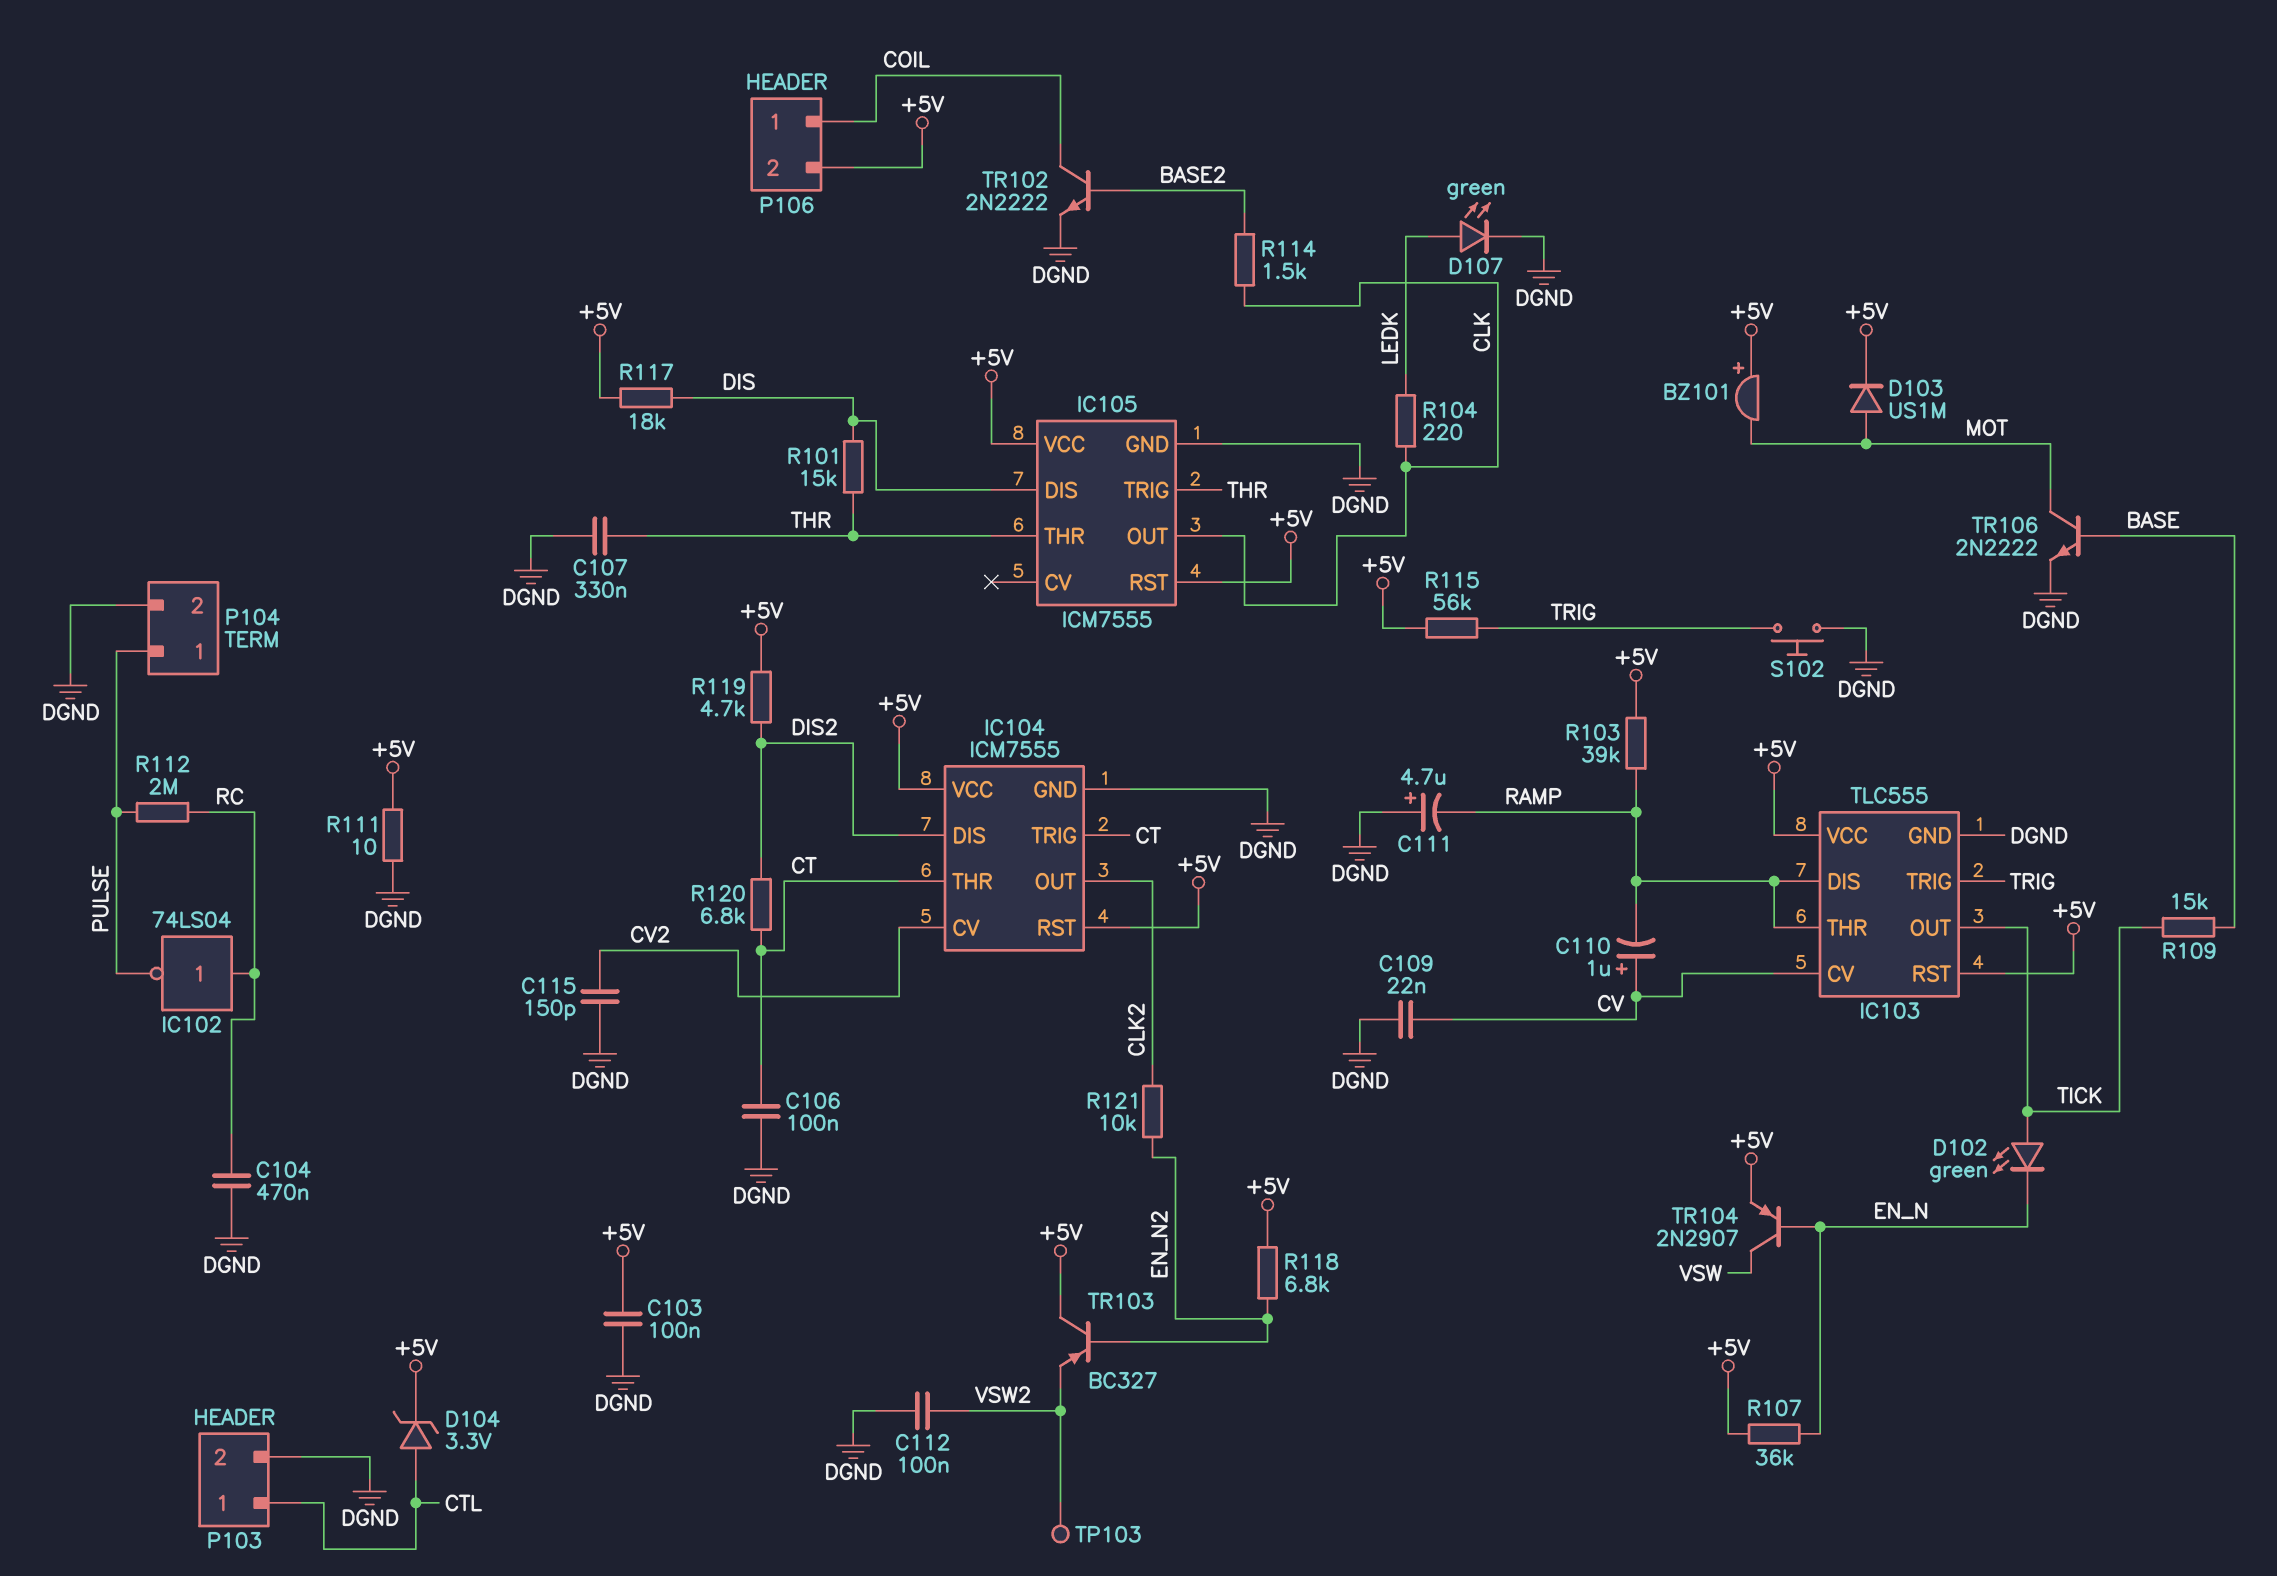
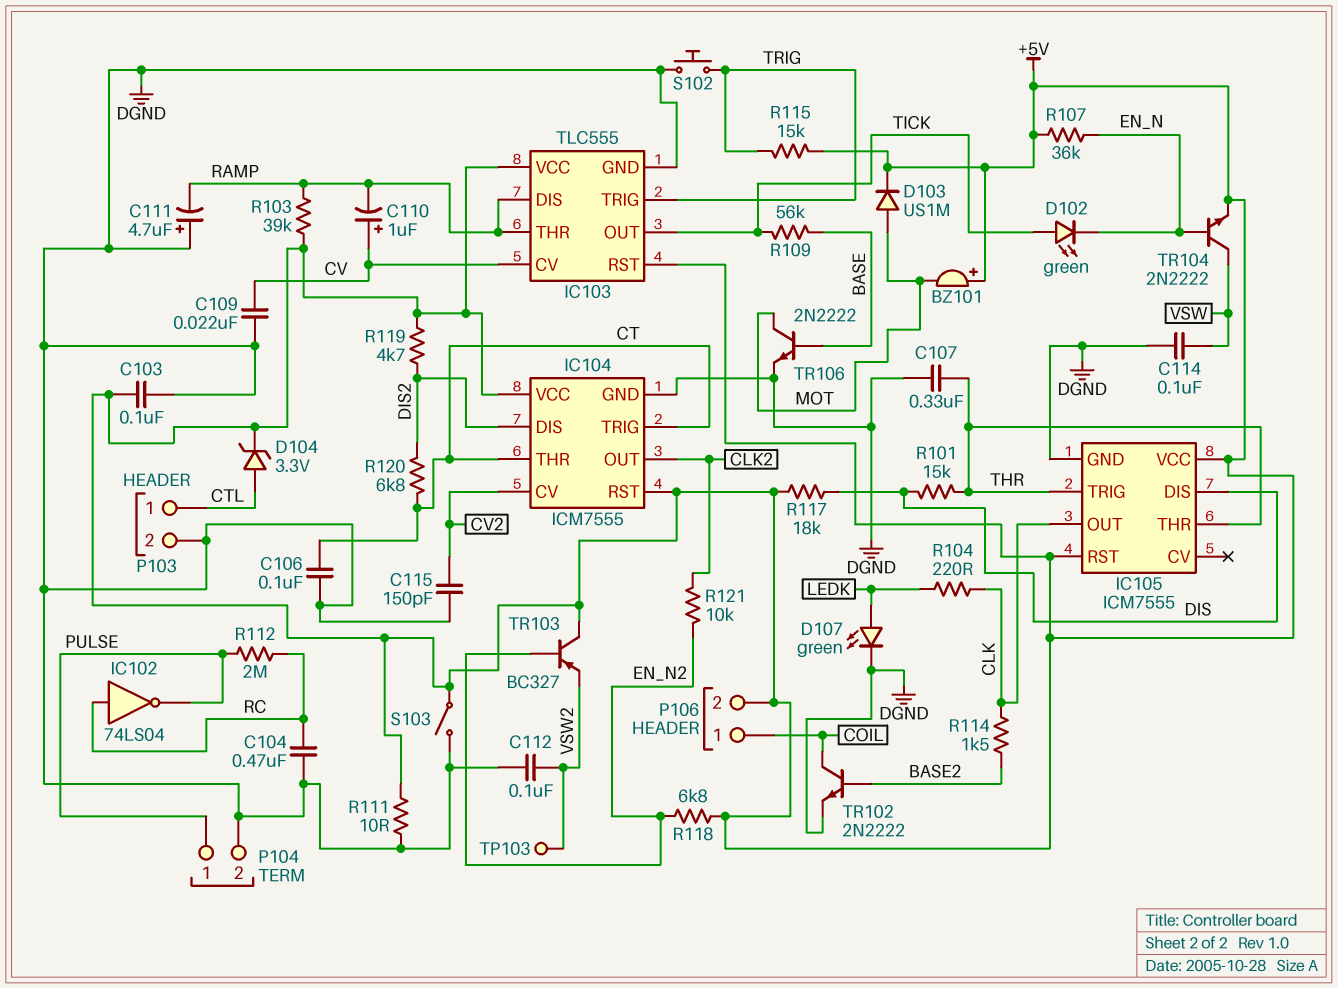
C114: none -> 100nF (DGND, VSW)
R109: 15k (BASE, TICK) -> 56k (BASE, TICK)
R115: 56k (+5V, TRIG) -> 15k (+5V, TRIG)
S103: none -> switch (+5V, DGND)
TR104: PNP 2N2907 (B EN_N, C VSW, E +5V) -> NPN 2N2222 (B EN_N, C VSW, E +5V)

